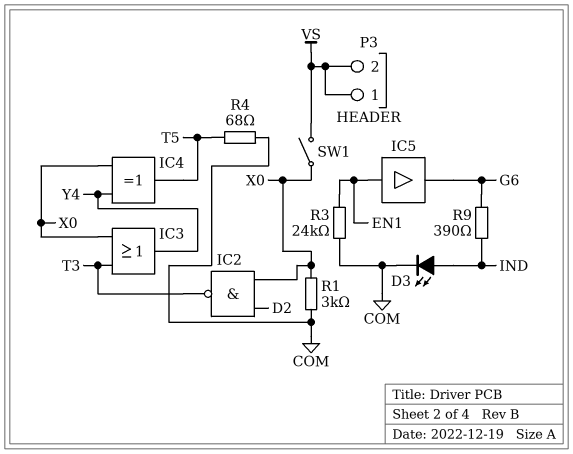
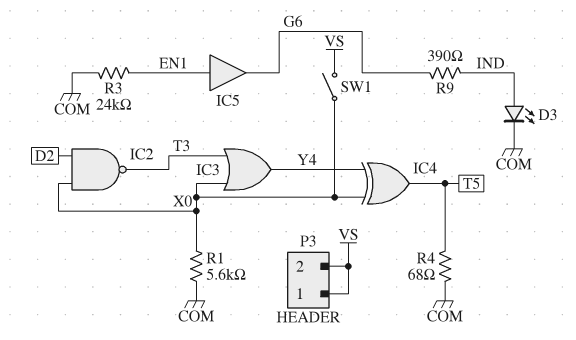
R1: 3k (COM, X0) -> 5.6k (COM, X0)

